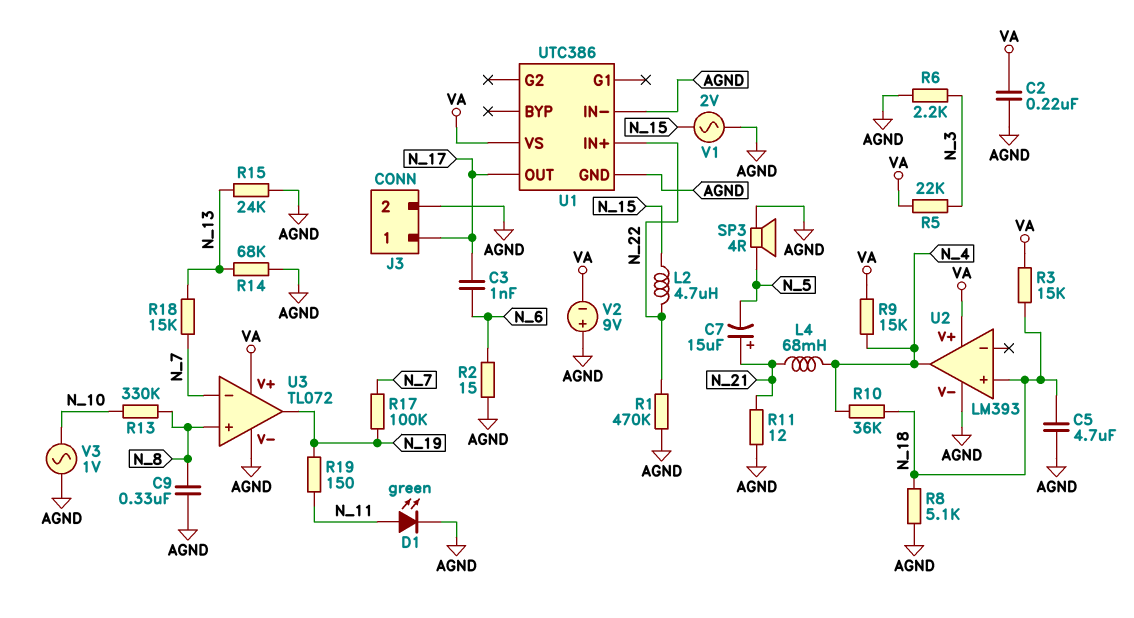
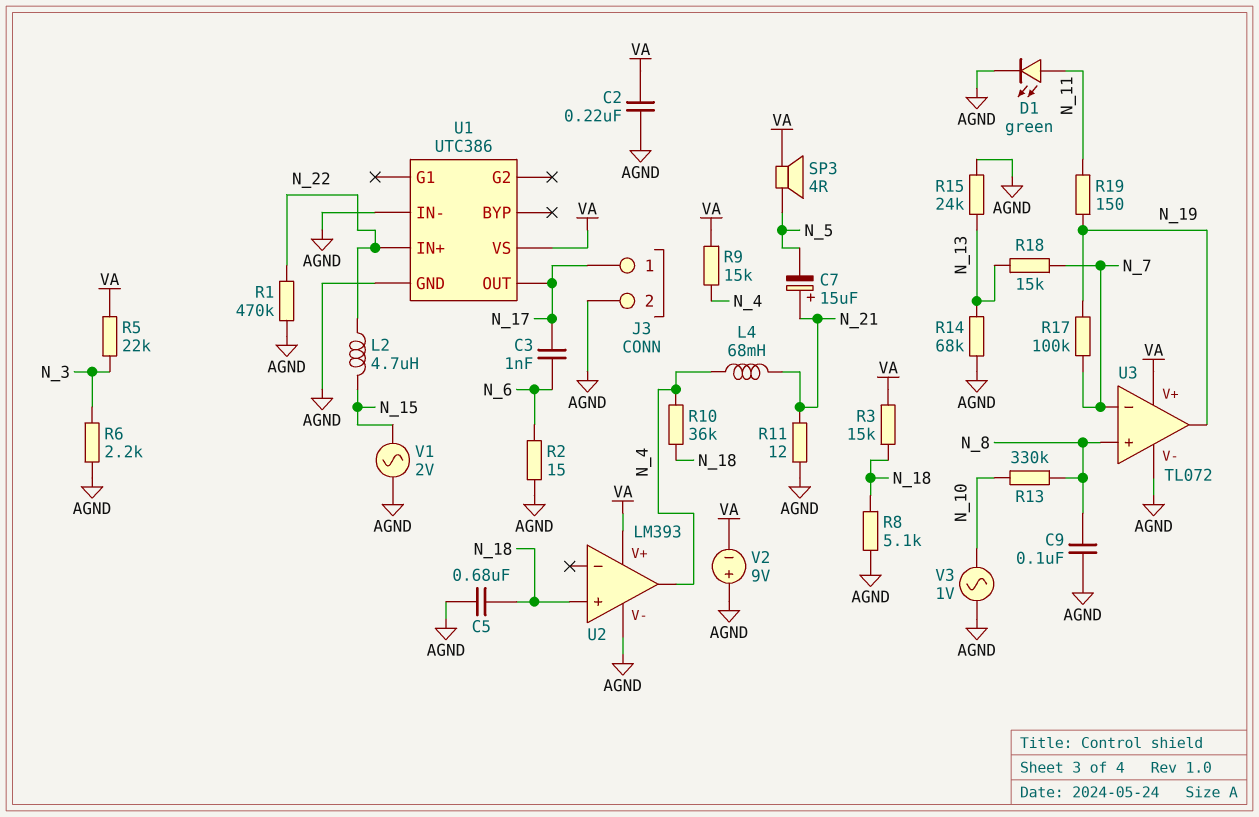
C5: 4.7uF (AGND, N_18) -> 680nF (AGND, N_18)
C9: 330nF (AGND, N_8) -> 100nF (AGND, N_8)
SP3: speaker 4R (AGND, N_5) -> speaker 4R (N_5, VA)

